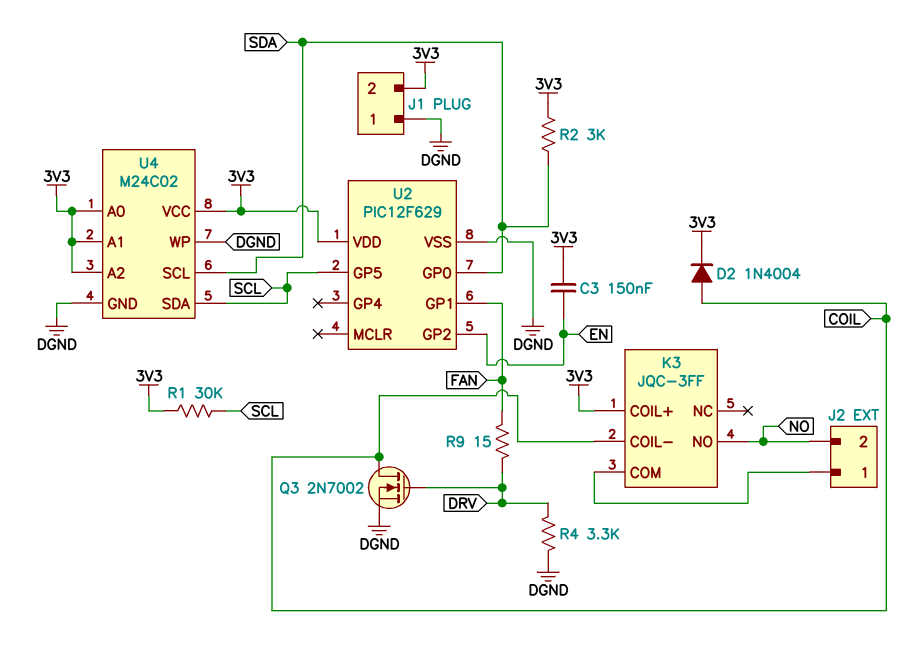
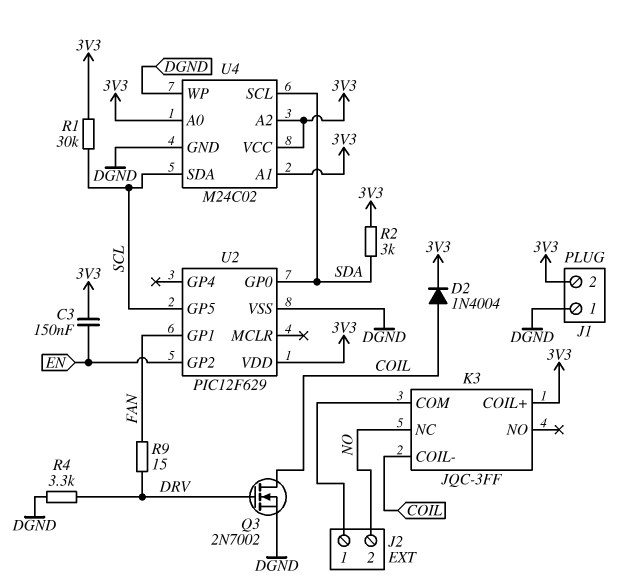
K3 pin NC: none -> NO
K3 pin NO: NO -> none

